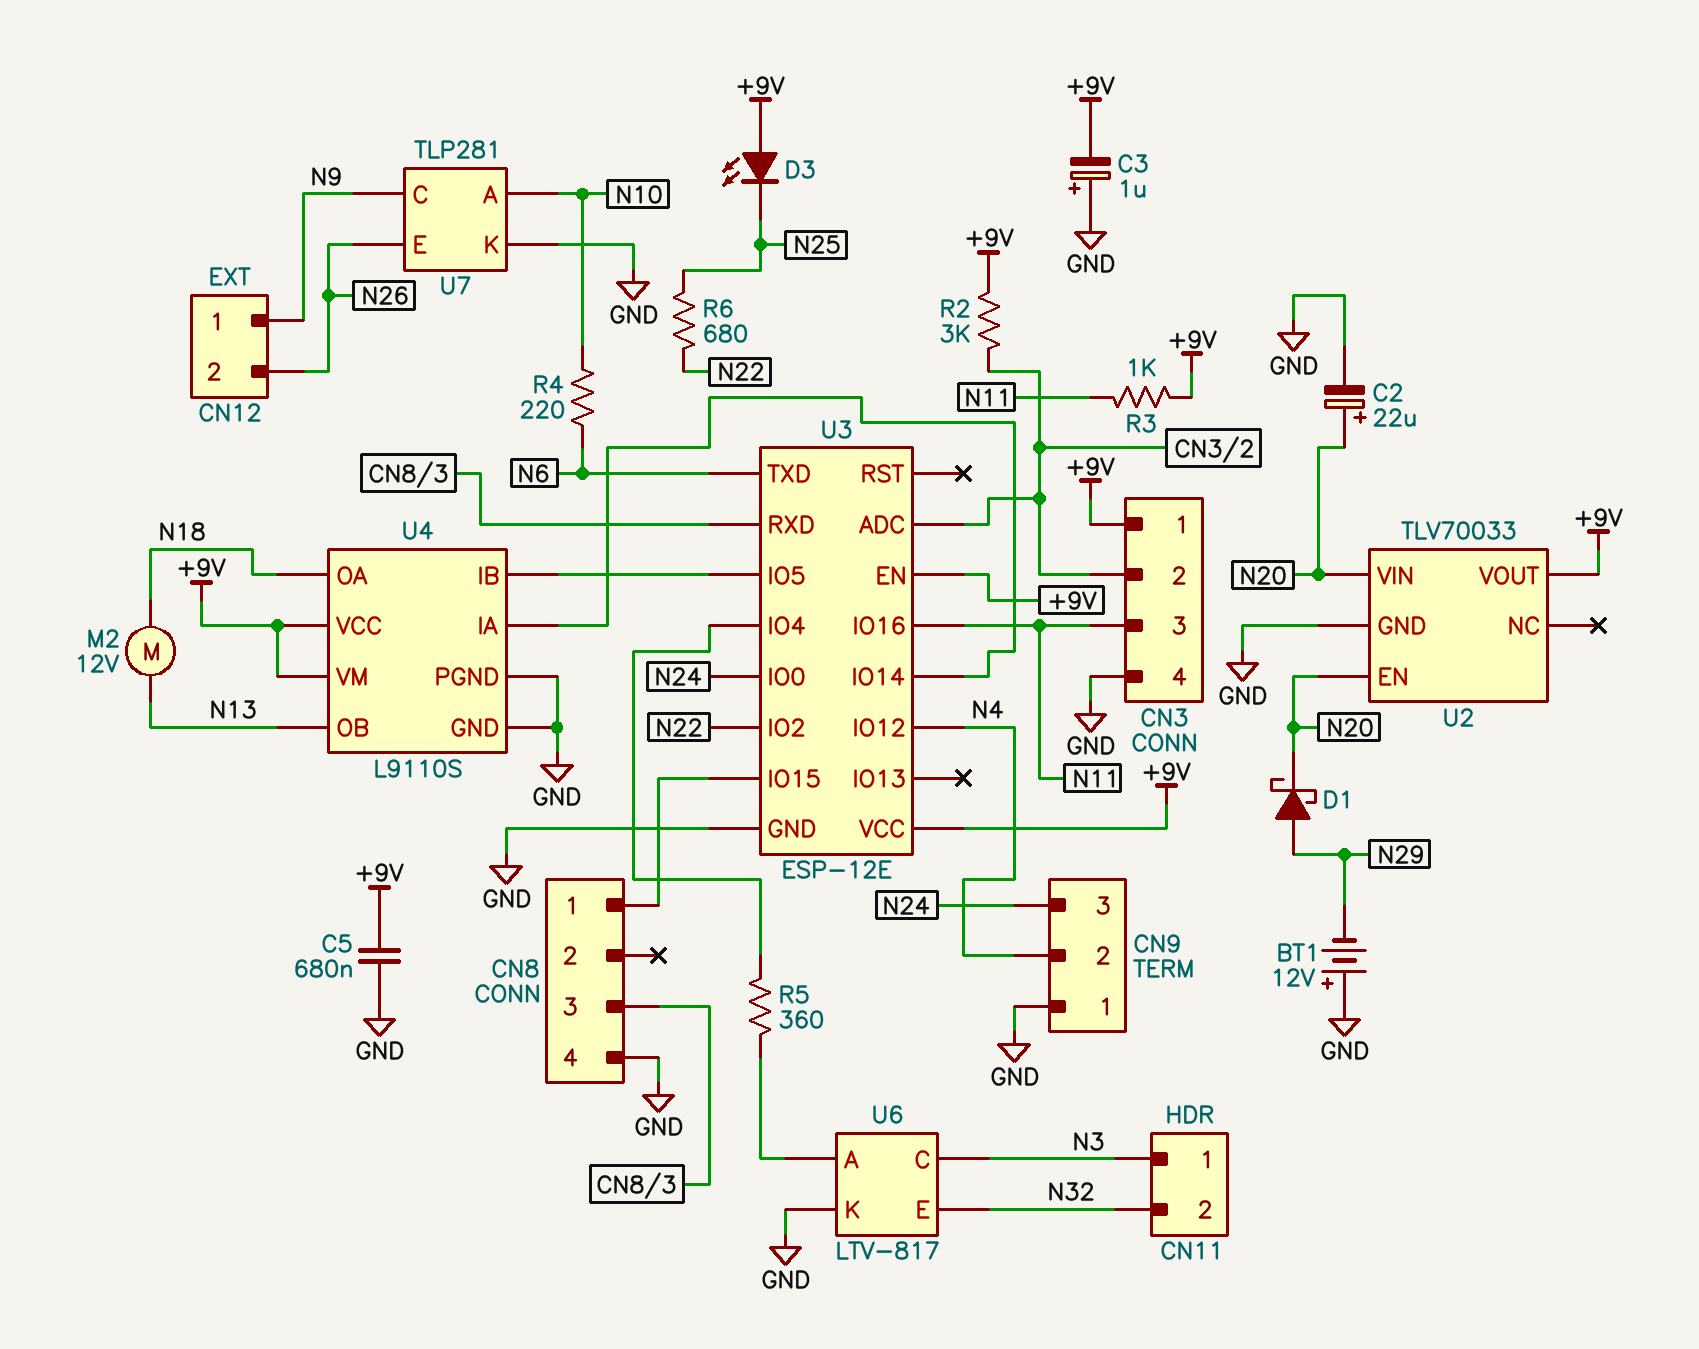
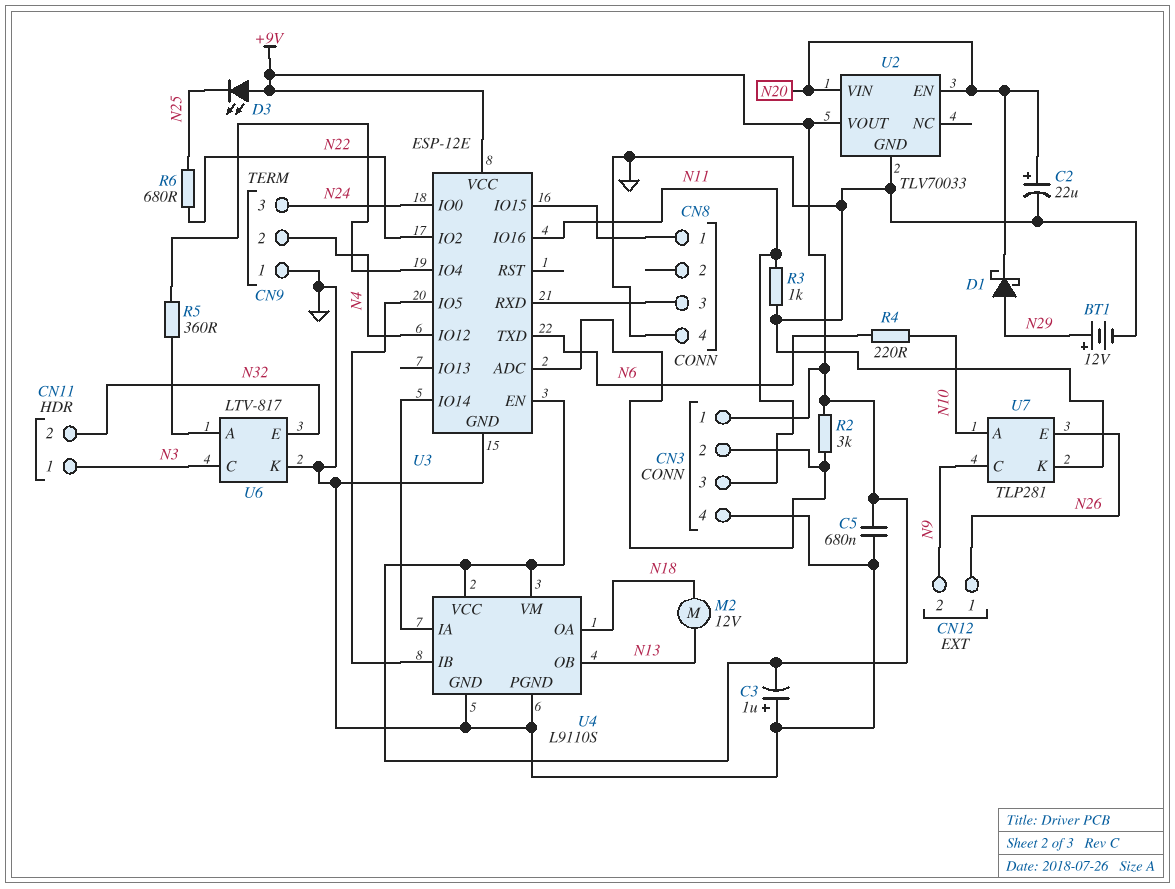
BT1: 12V (plus GND, minus N29) -> 12V (plus N29, minus GND)
CN12 pin 1: N9 -> N26
CN12 pin 2: N26 -> N9
R3: 1k (+9V, N11) -> 1k (GND, N11)

